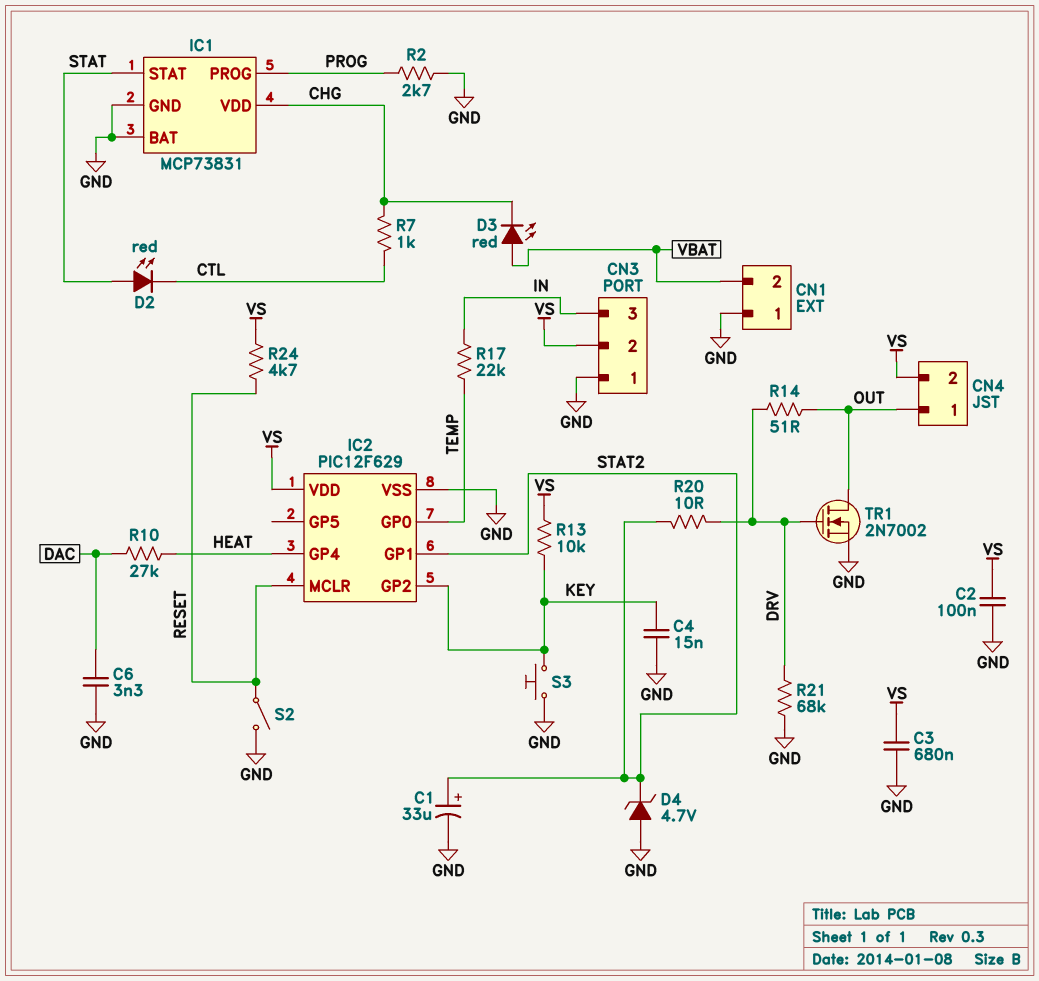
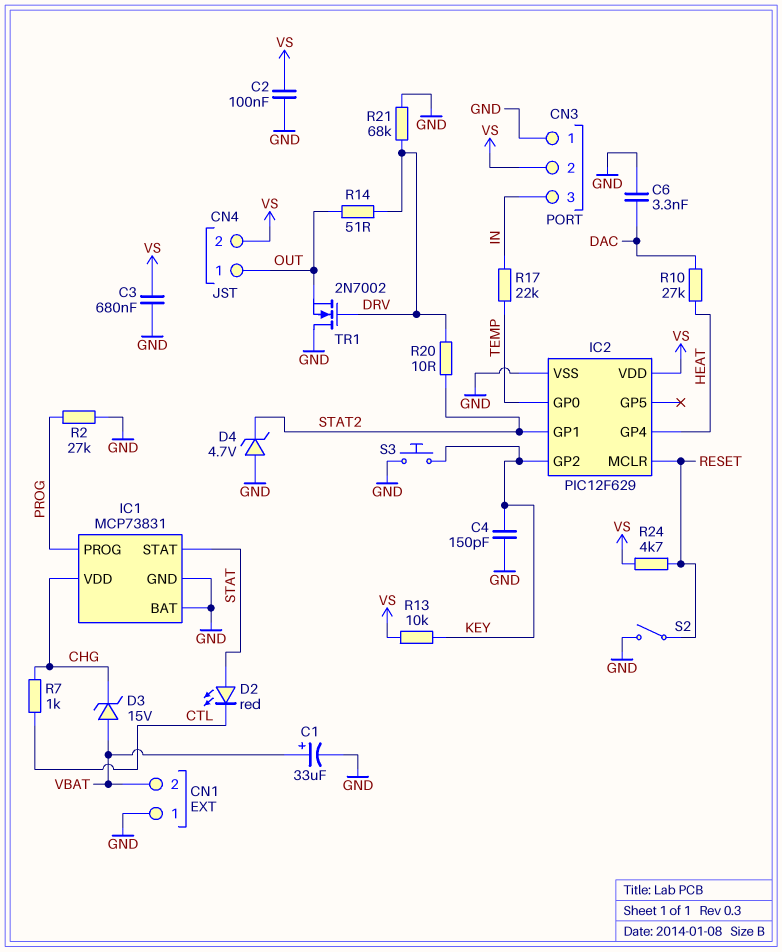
C1: 33uF (plus STAT2, minus GND) -> 33uF (plus VBAT, minus GND)
C4: 15nF (GND, KEY) -> 150pF (GND, KEY)
D3: LED red (A VBAT, K CHG) -> zener 15V (A VBAT, K CHG)
R2: 2.7k (GND, PROG) -> 27k (GND, PROG)
TR1: NMOS 2N7002 (G DRV, D OUT, S GND) -> NMOS 2N7002 (G DRV, D GND, S OUT)

